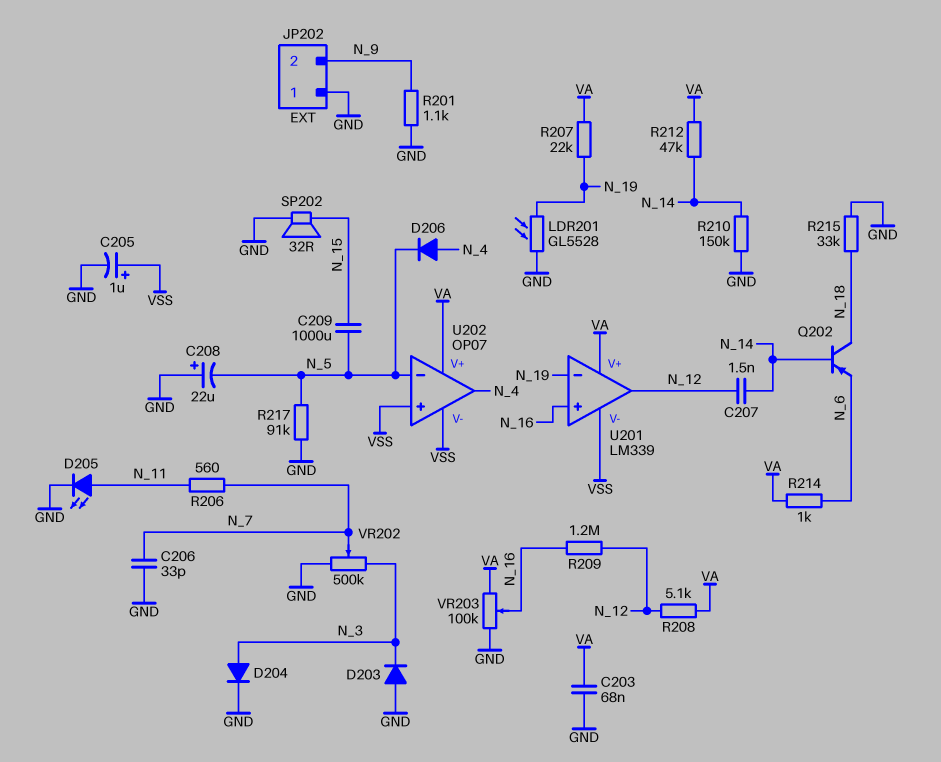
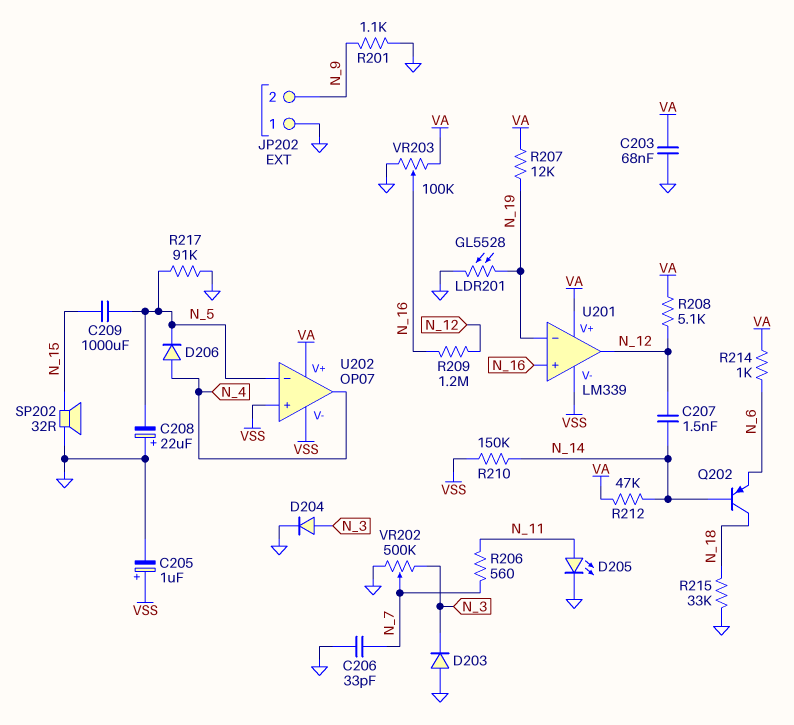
R207: 22k (N_19, VA) -> 12k (N_19, VA)
R210: 150k (GND, N_14) -> 150k (N_14, VSS)

